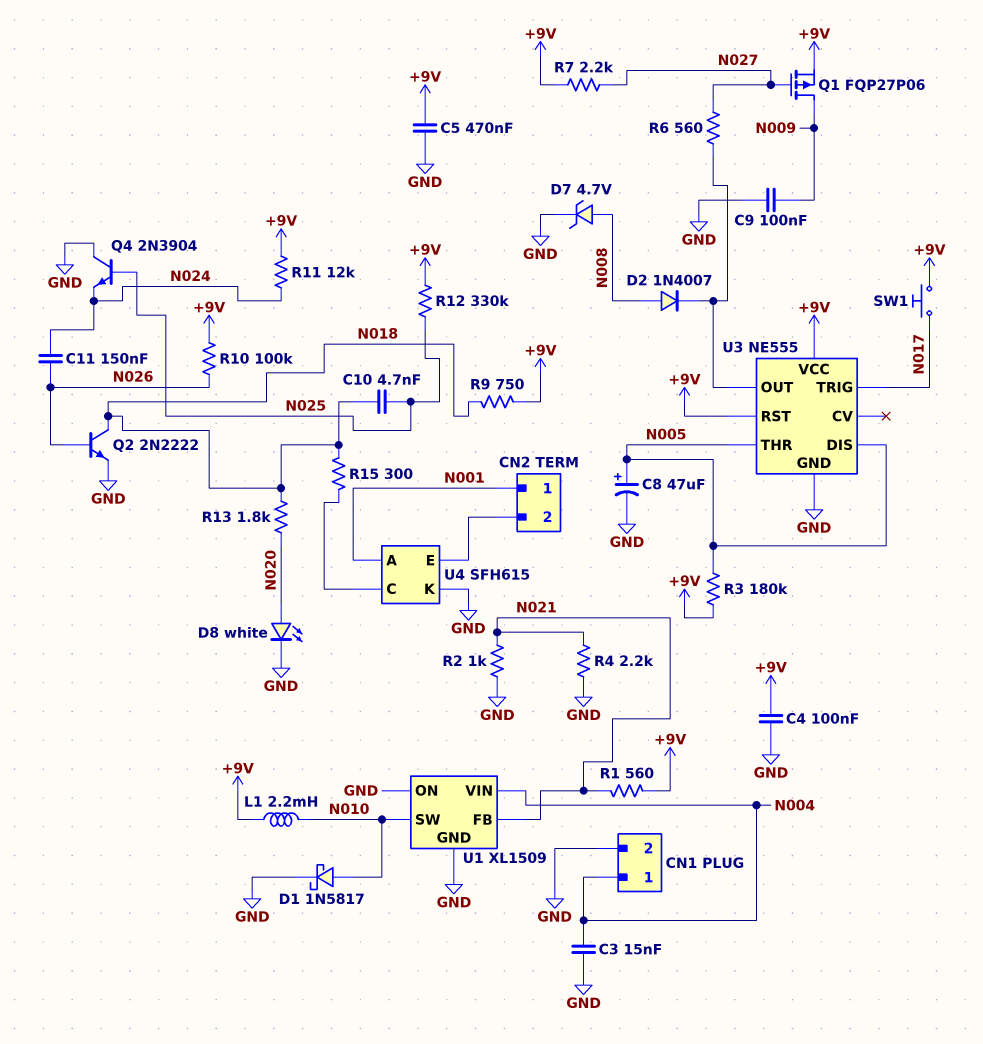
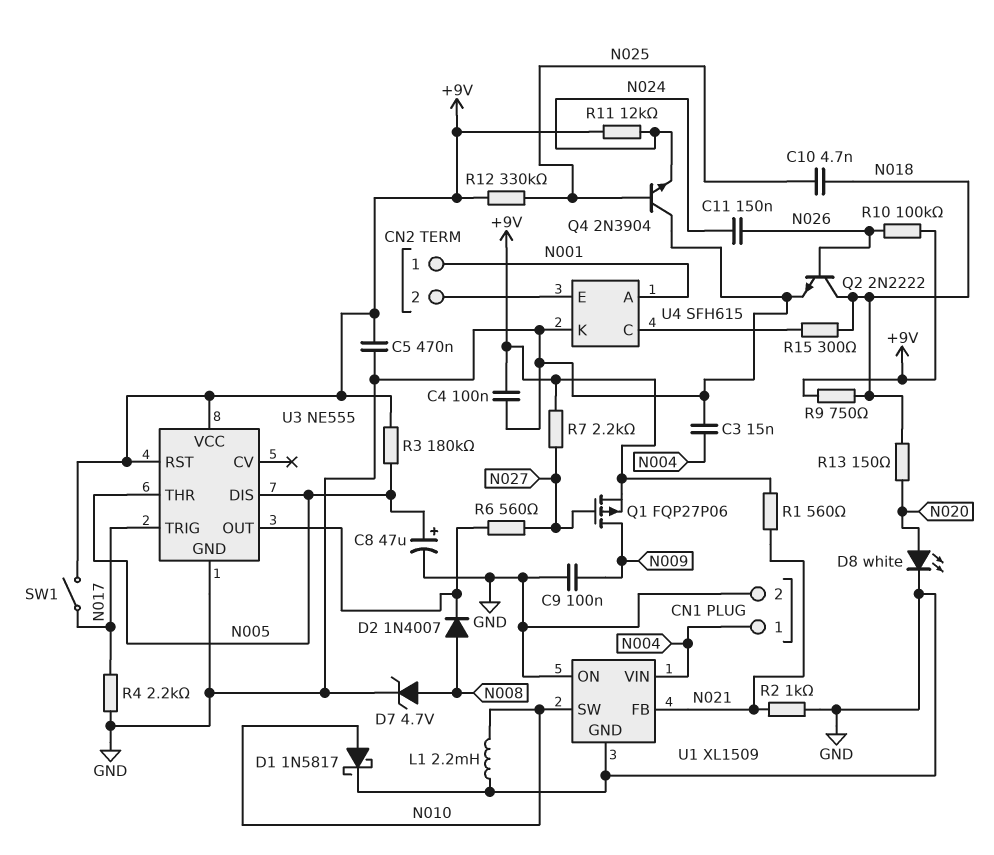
L1: 2.2mH (+9V, N010) -> 2.2mH (GND, N010)
R4: 2.2k (GND, N021) -> 2.2k (GND, N017)
R13: 1.8k (N018, N020) -> 150 (N018, N020)
SW1: button (+9V, N017) -> switch (+9V, N017)

